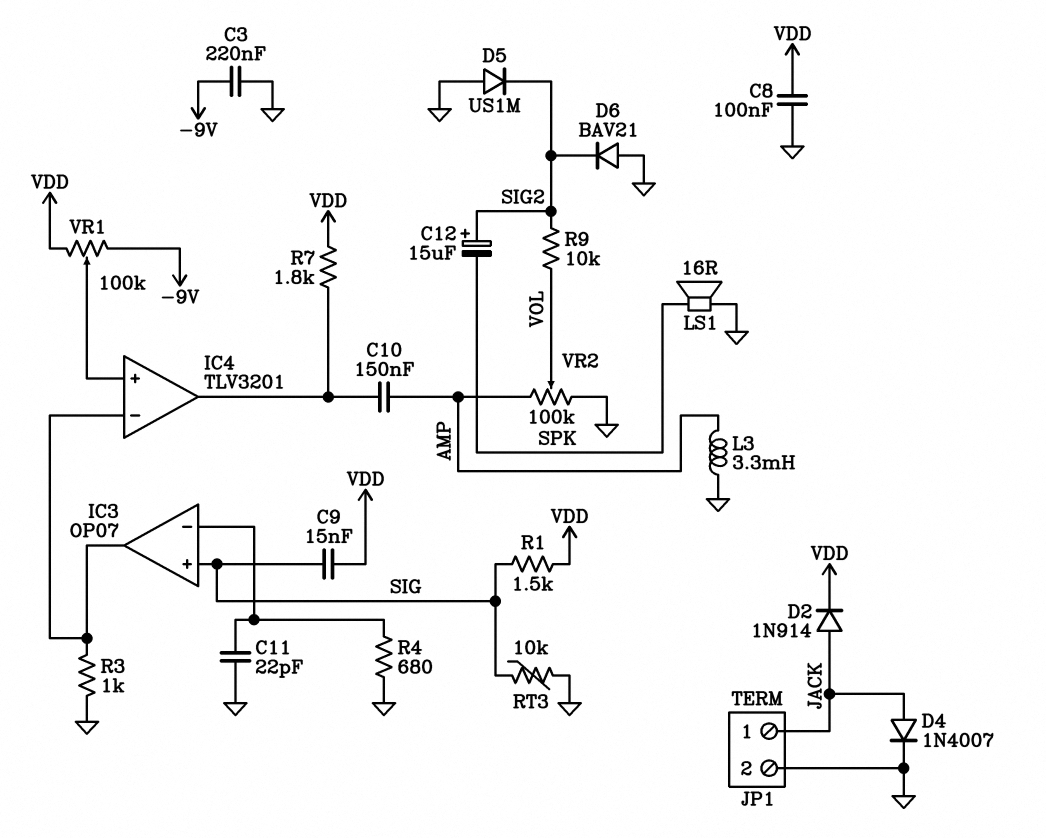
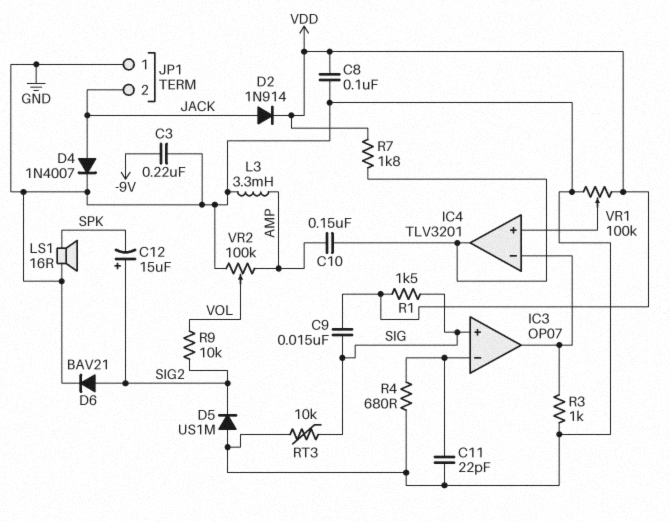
D6: diode BAV21 (A GND, K SIG2) -> diode BAV21 (A SIG2, K GND)
JP1 pin 1: JACK -> GND
JP1 pin 2: GND -> JACK
VR1: 100k (-9V, VDD, wiper IC4/in+) -> 100k (GND, VDD, wiper IC4/in+)

